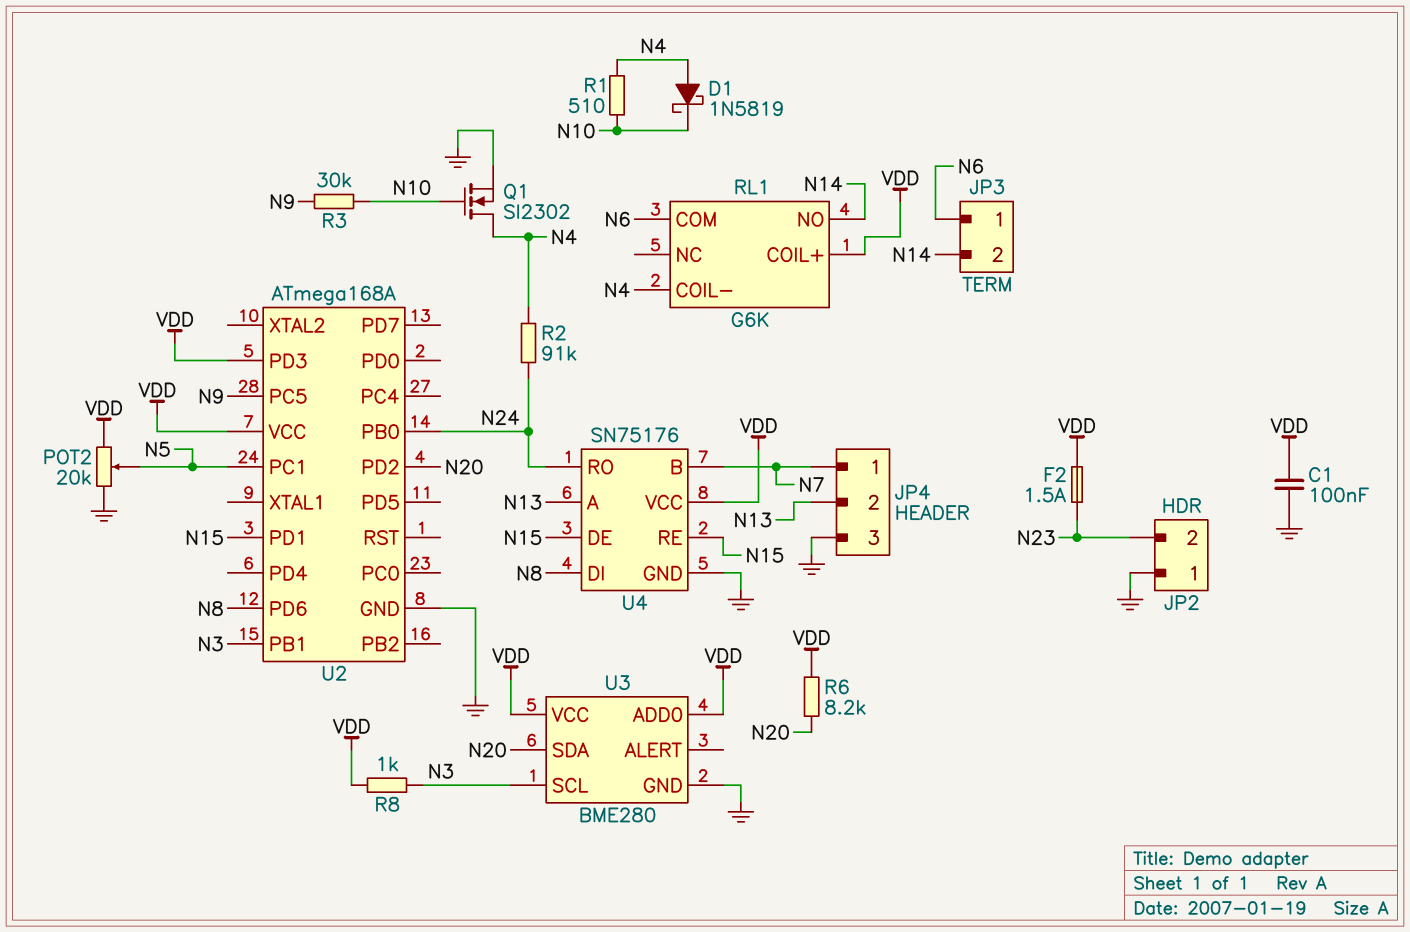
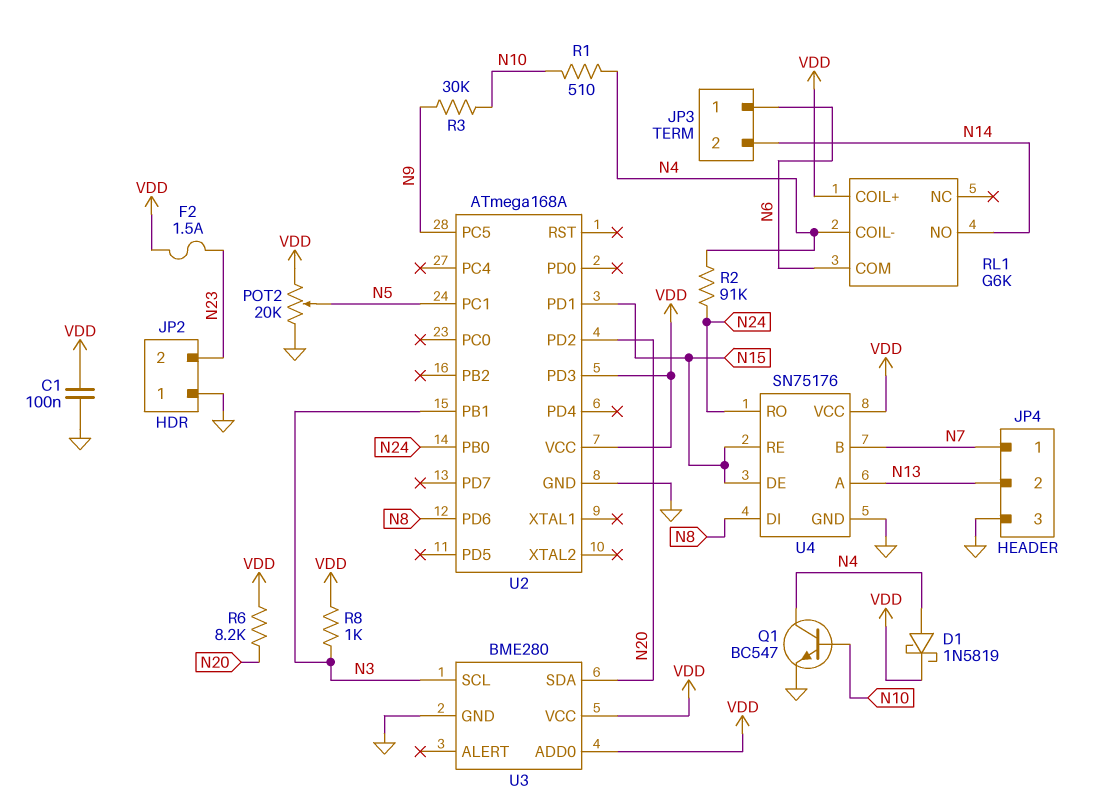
D1: schottky 1N5819 (A N4, K N10) -> schottky 1N5819 (A N4, K VDD)
Q1: NMOS SI2302 (G N10, D N4, S GND) -> NPN BC547 (B N10, C N4, E GND)

